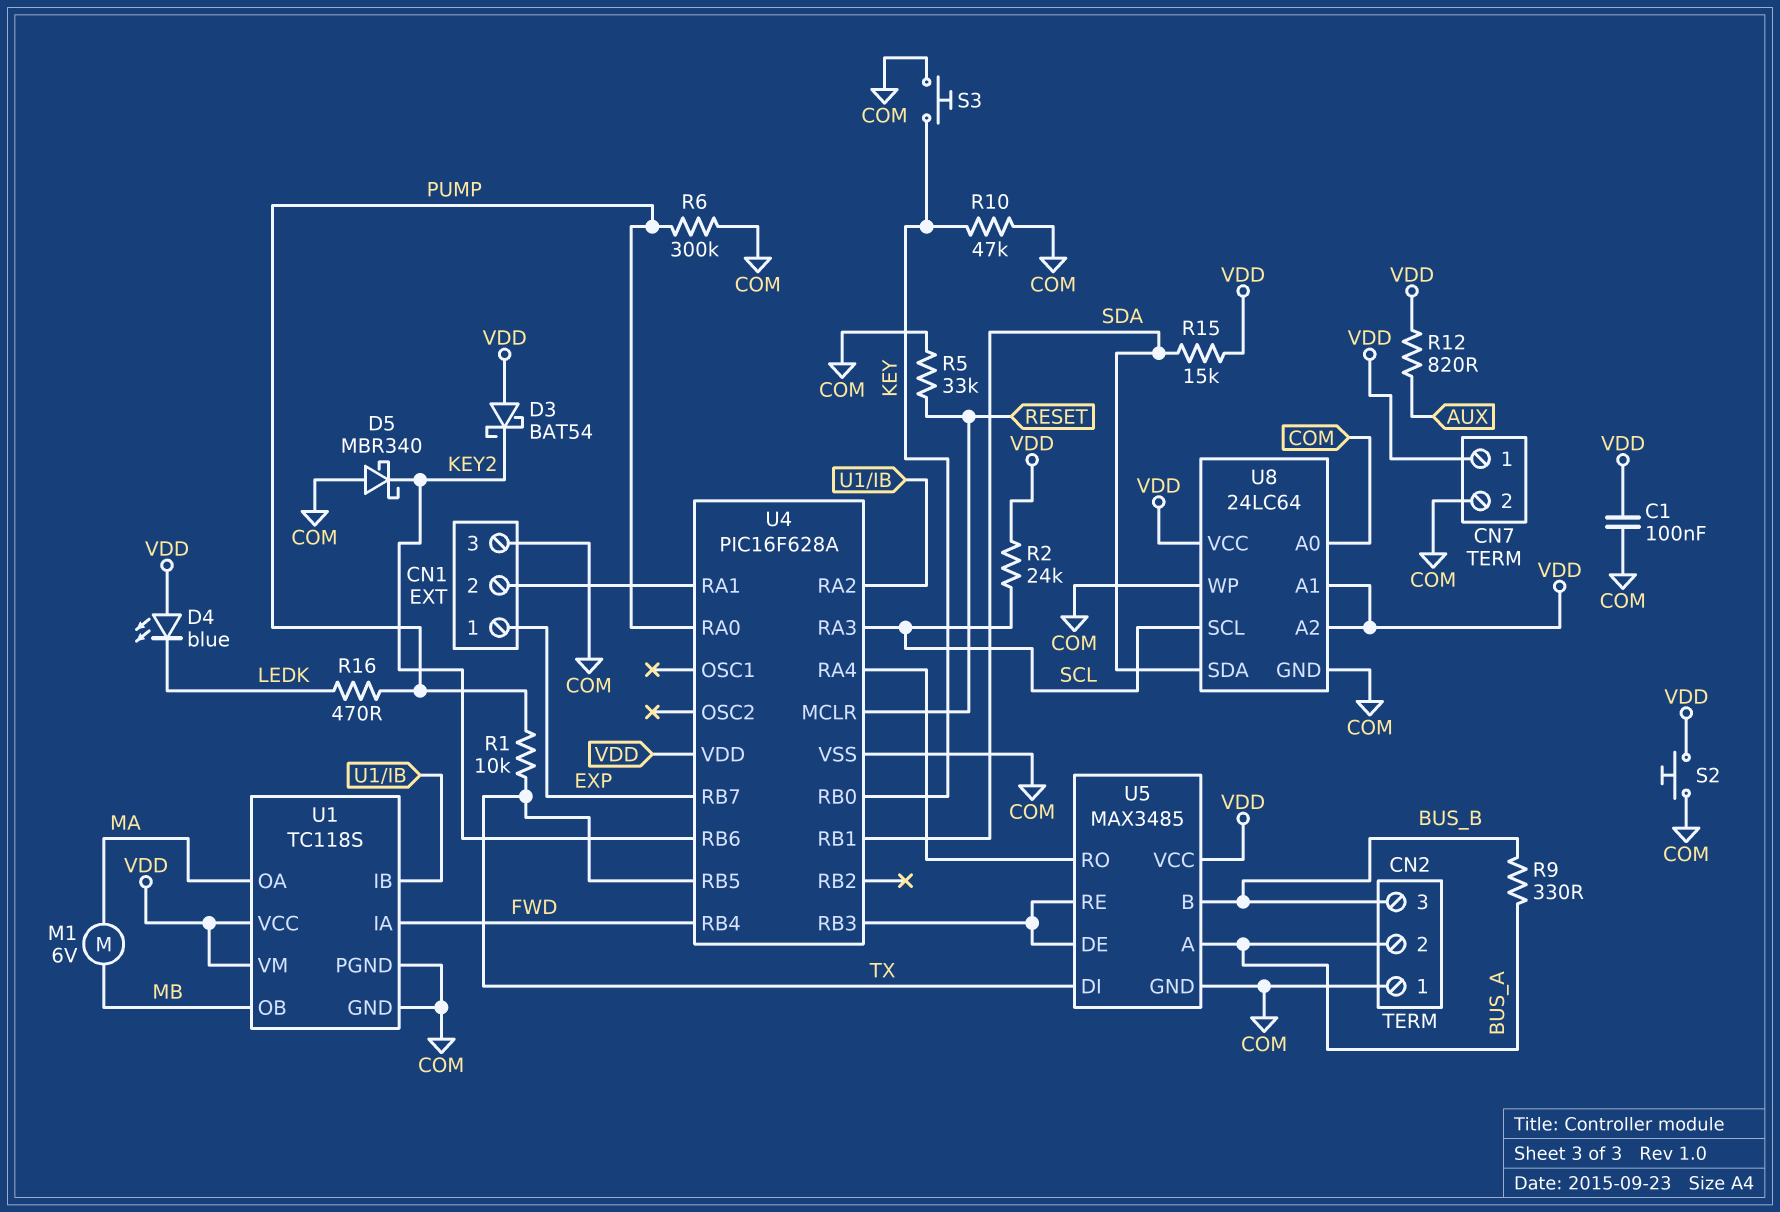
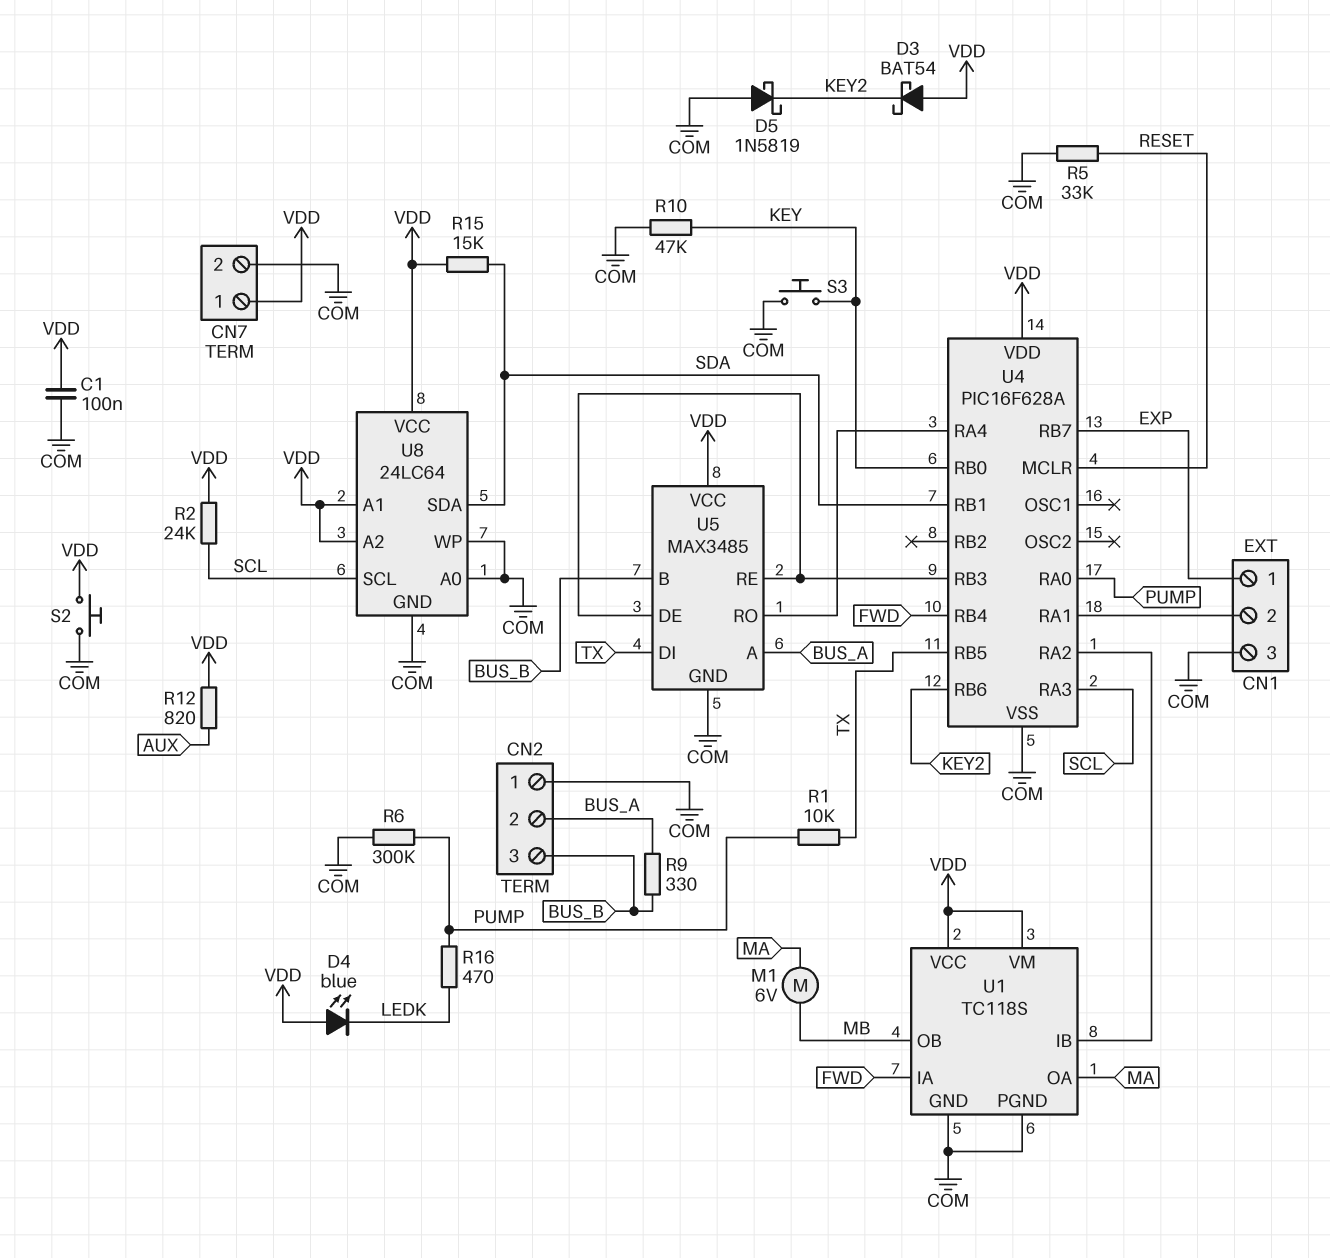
D5: schottky MBR340 (A COM, K KEY2) -> schottky 1N5819 (A COM, K KEY2)

